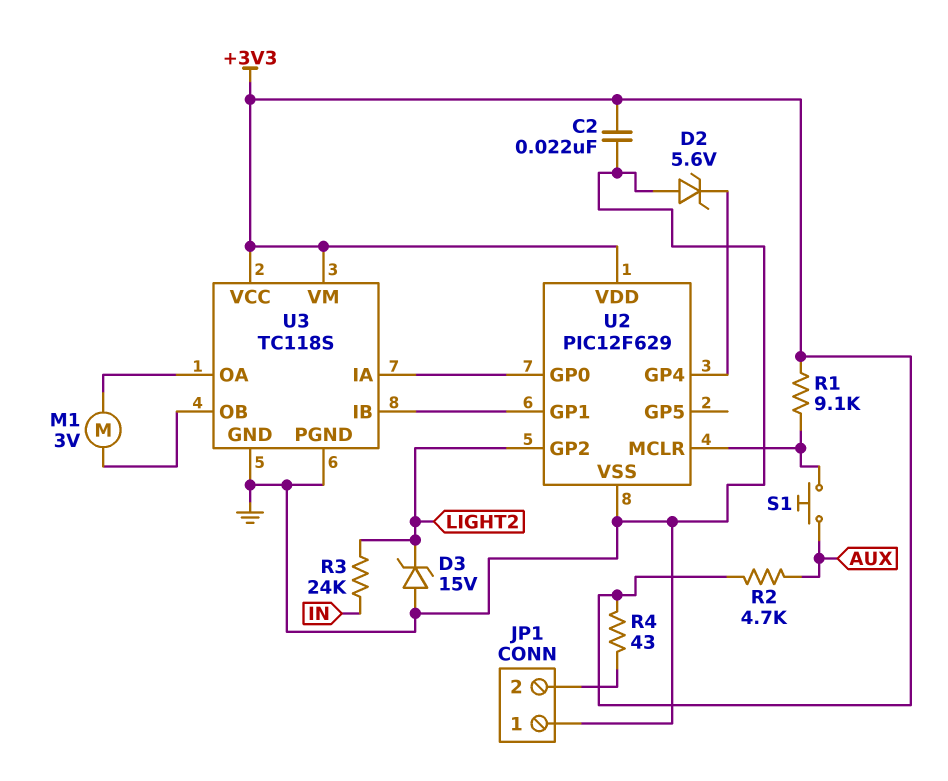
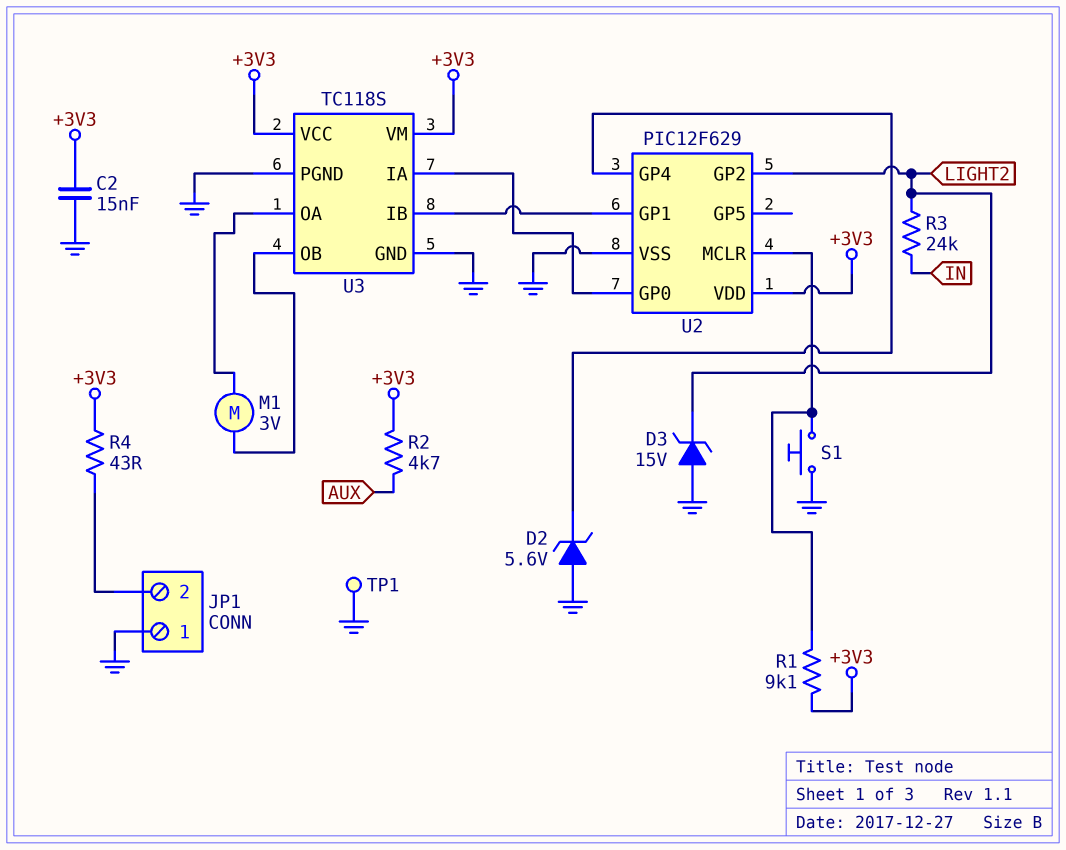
C2: 22nF (+3V3, GND) -> 15nF (+3V3, GND)
S1: button (AUX, U2/MCLR) -> button (GND, U2/MCLR)
TP1: none -> test point (GND)

